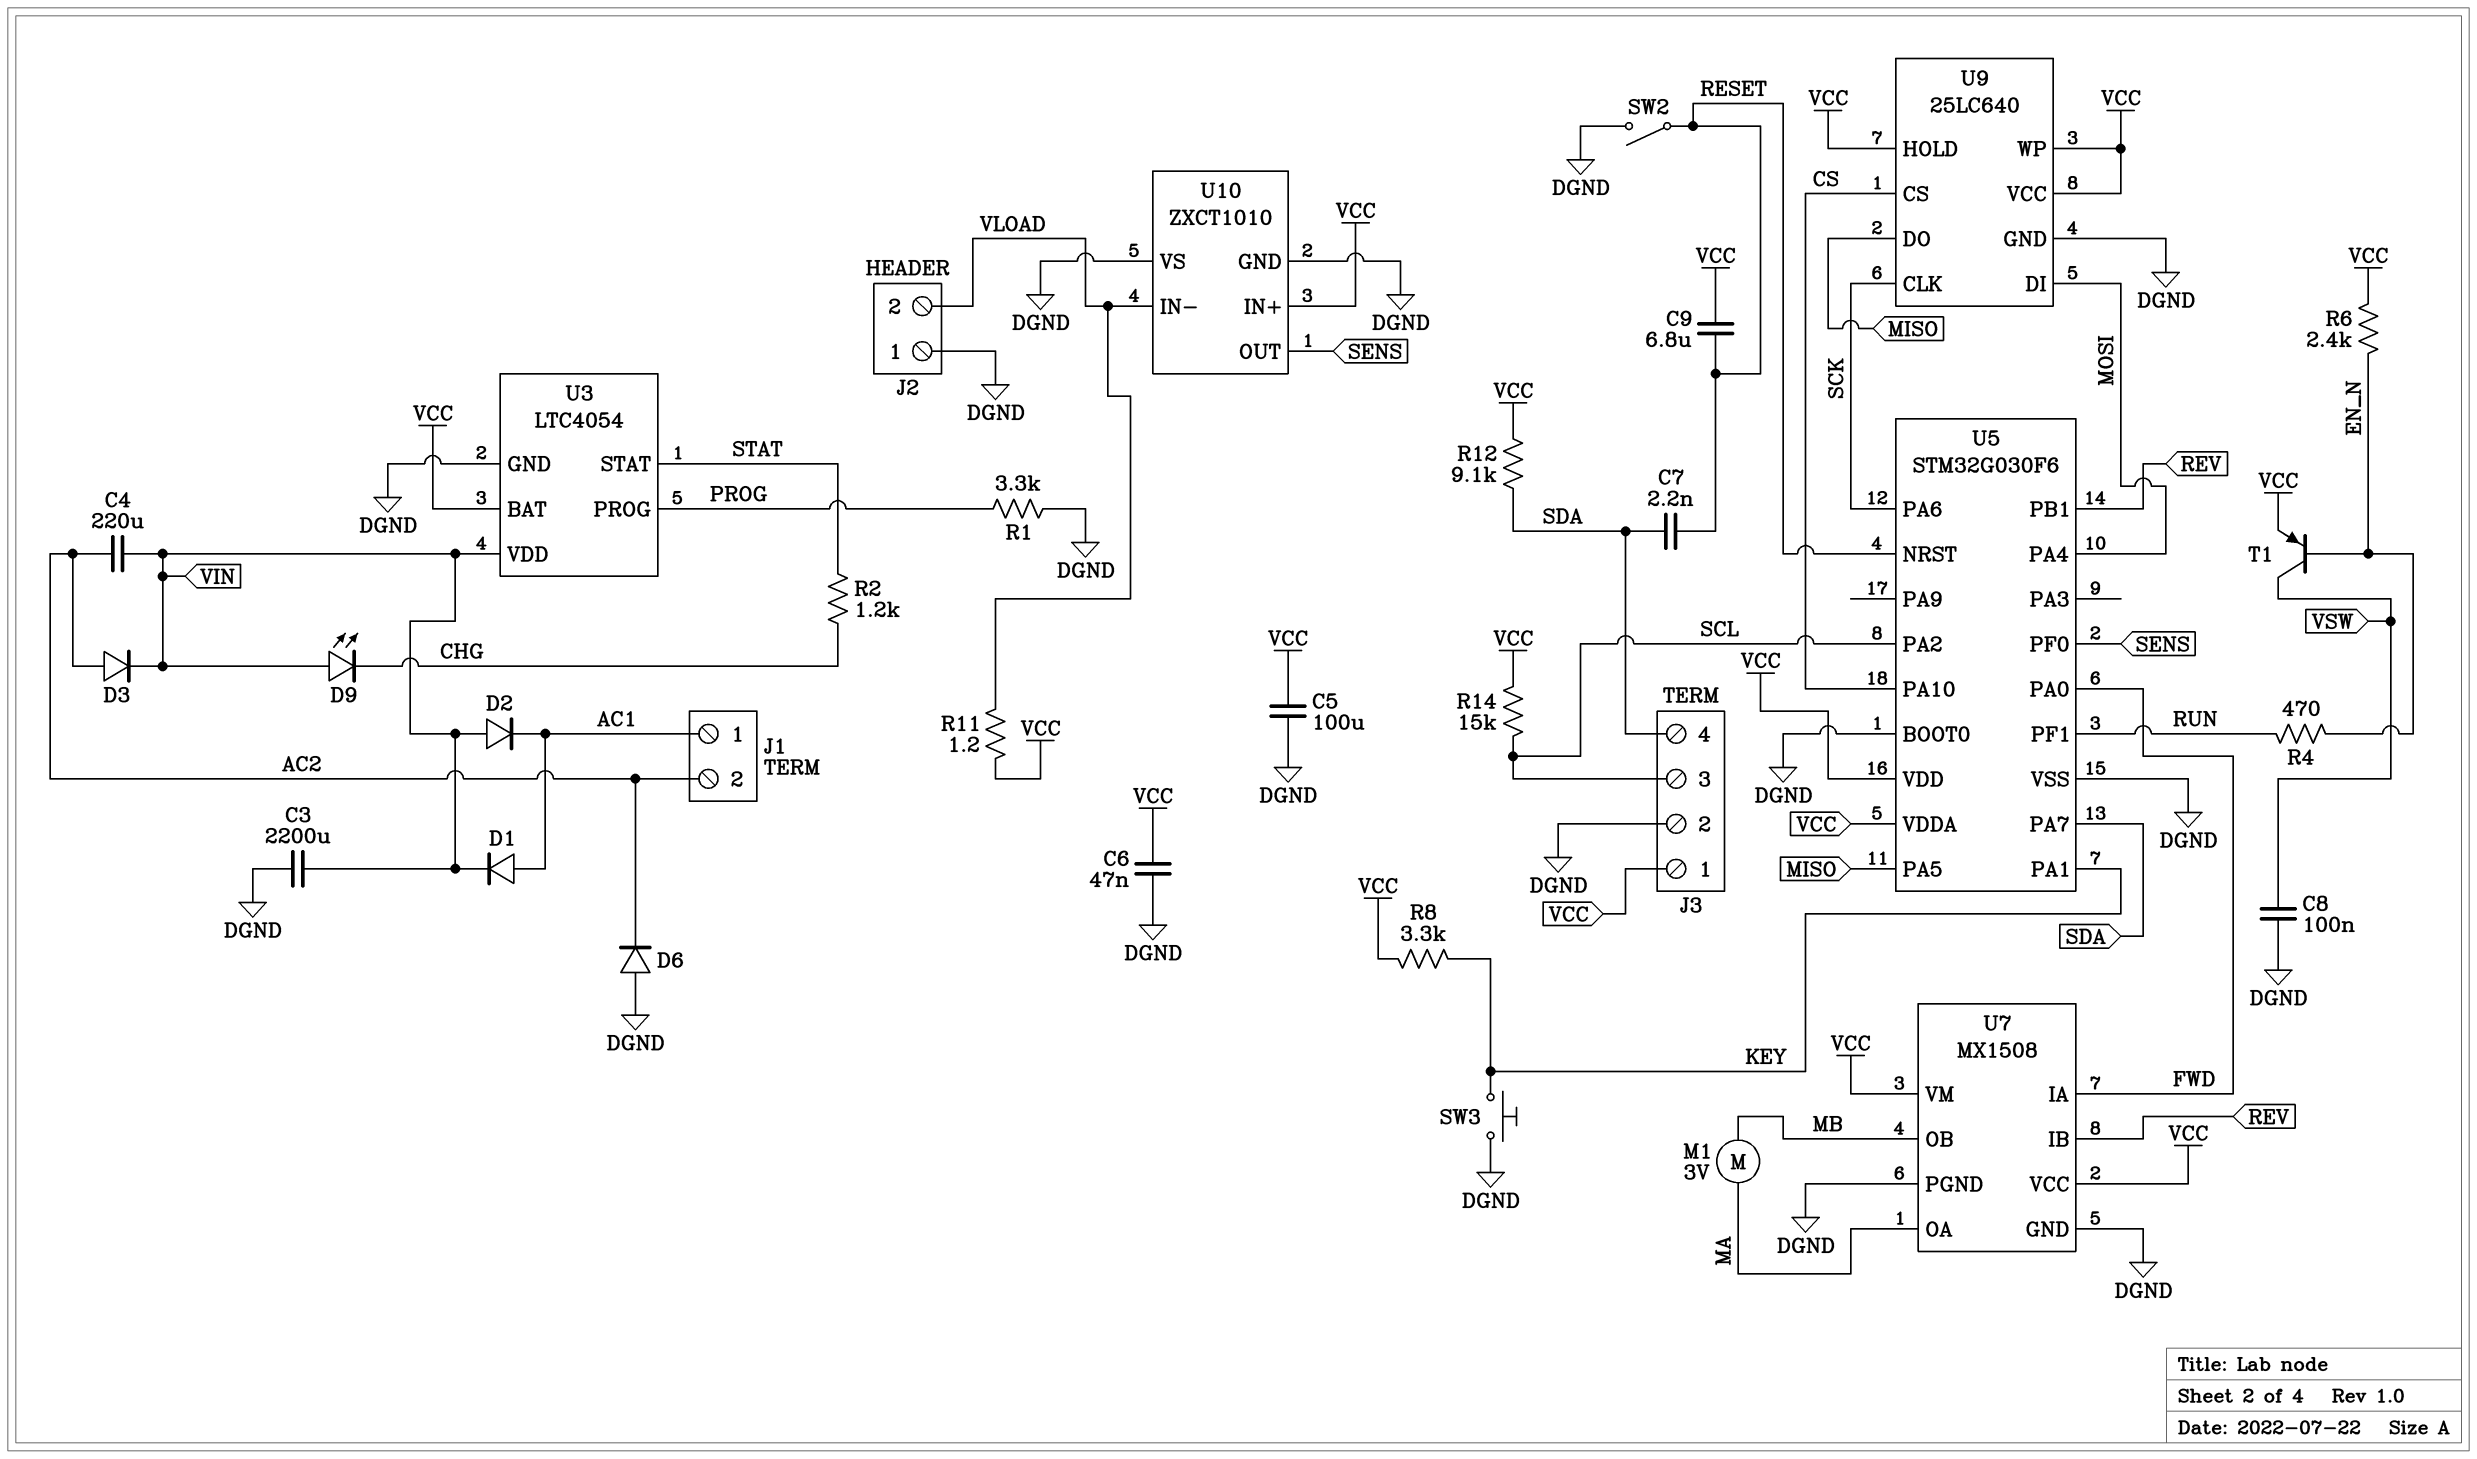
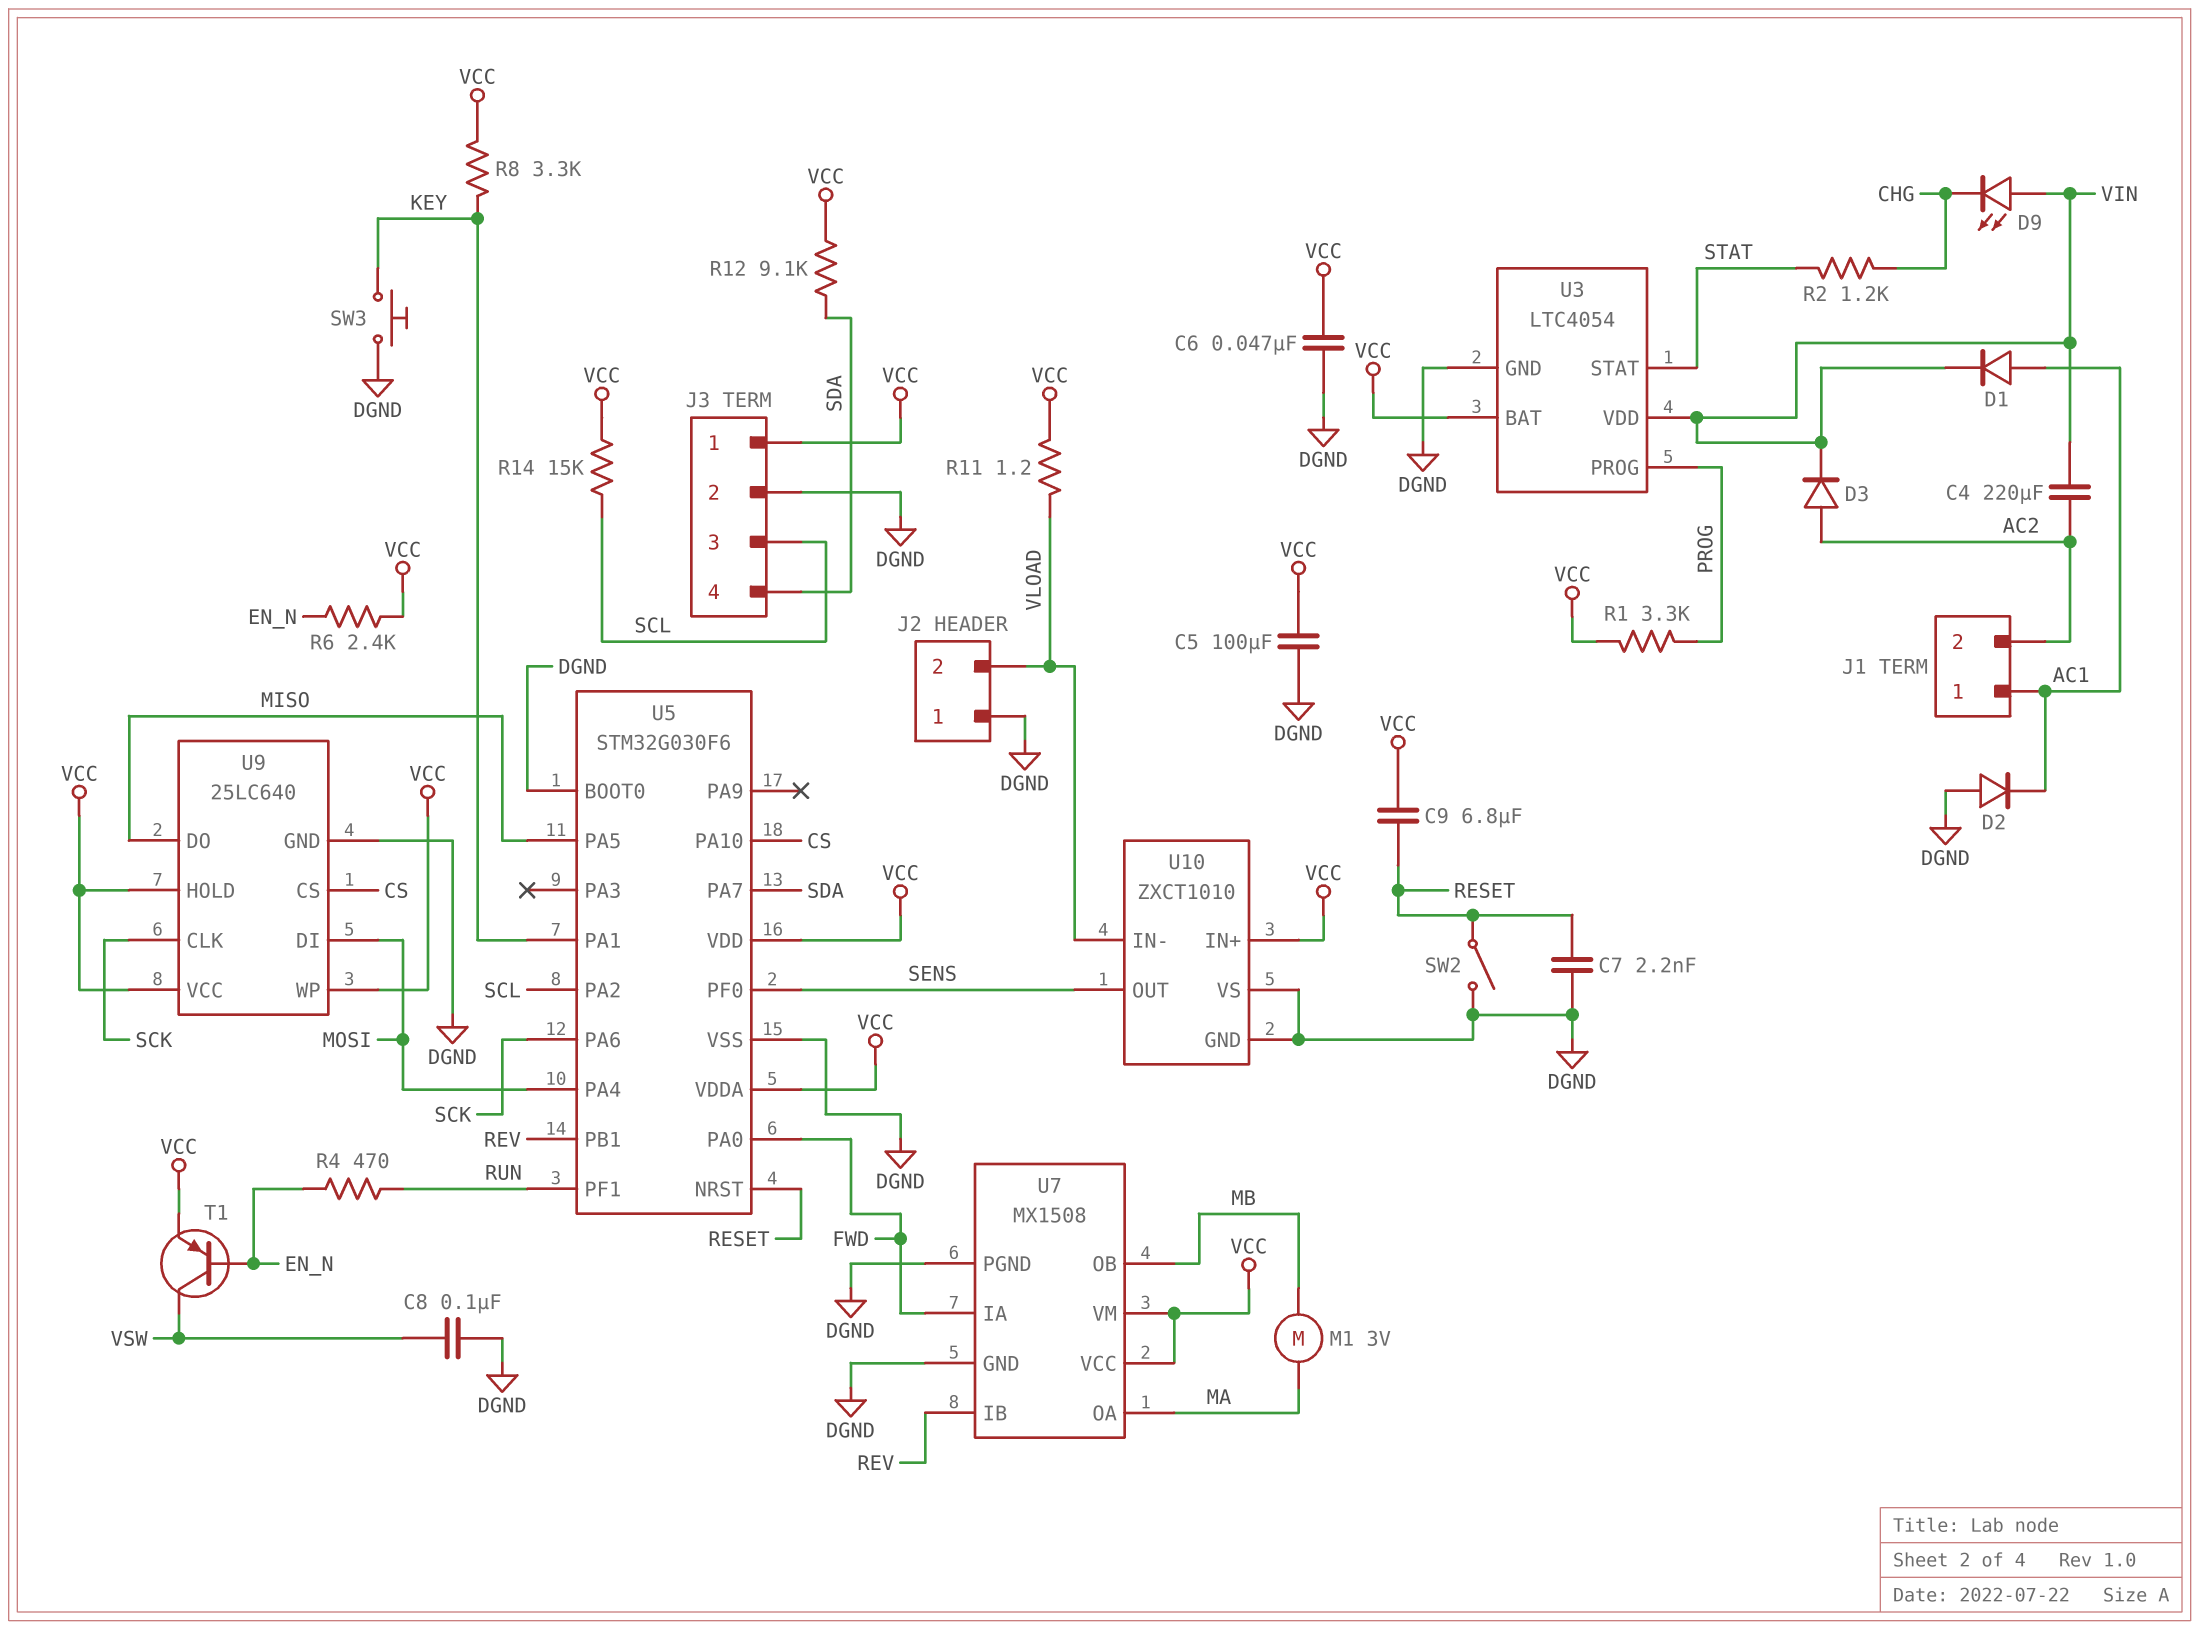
C3: 2200uF (DGND, VIN) -> none
C7: 2.2nF (RESET, SDA) -> 2.2nF (DGND, RESET)
D2: diode (A VIN, K AC1) -> diode (A DGND, K AC1)
D6: diode (A DGND, K AC2) -> none
R1: 3.3k (DGND, PROG) -> 3.3k (PROG, VCC)

